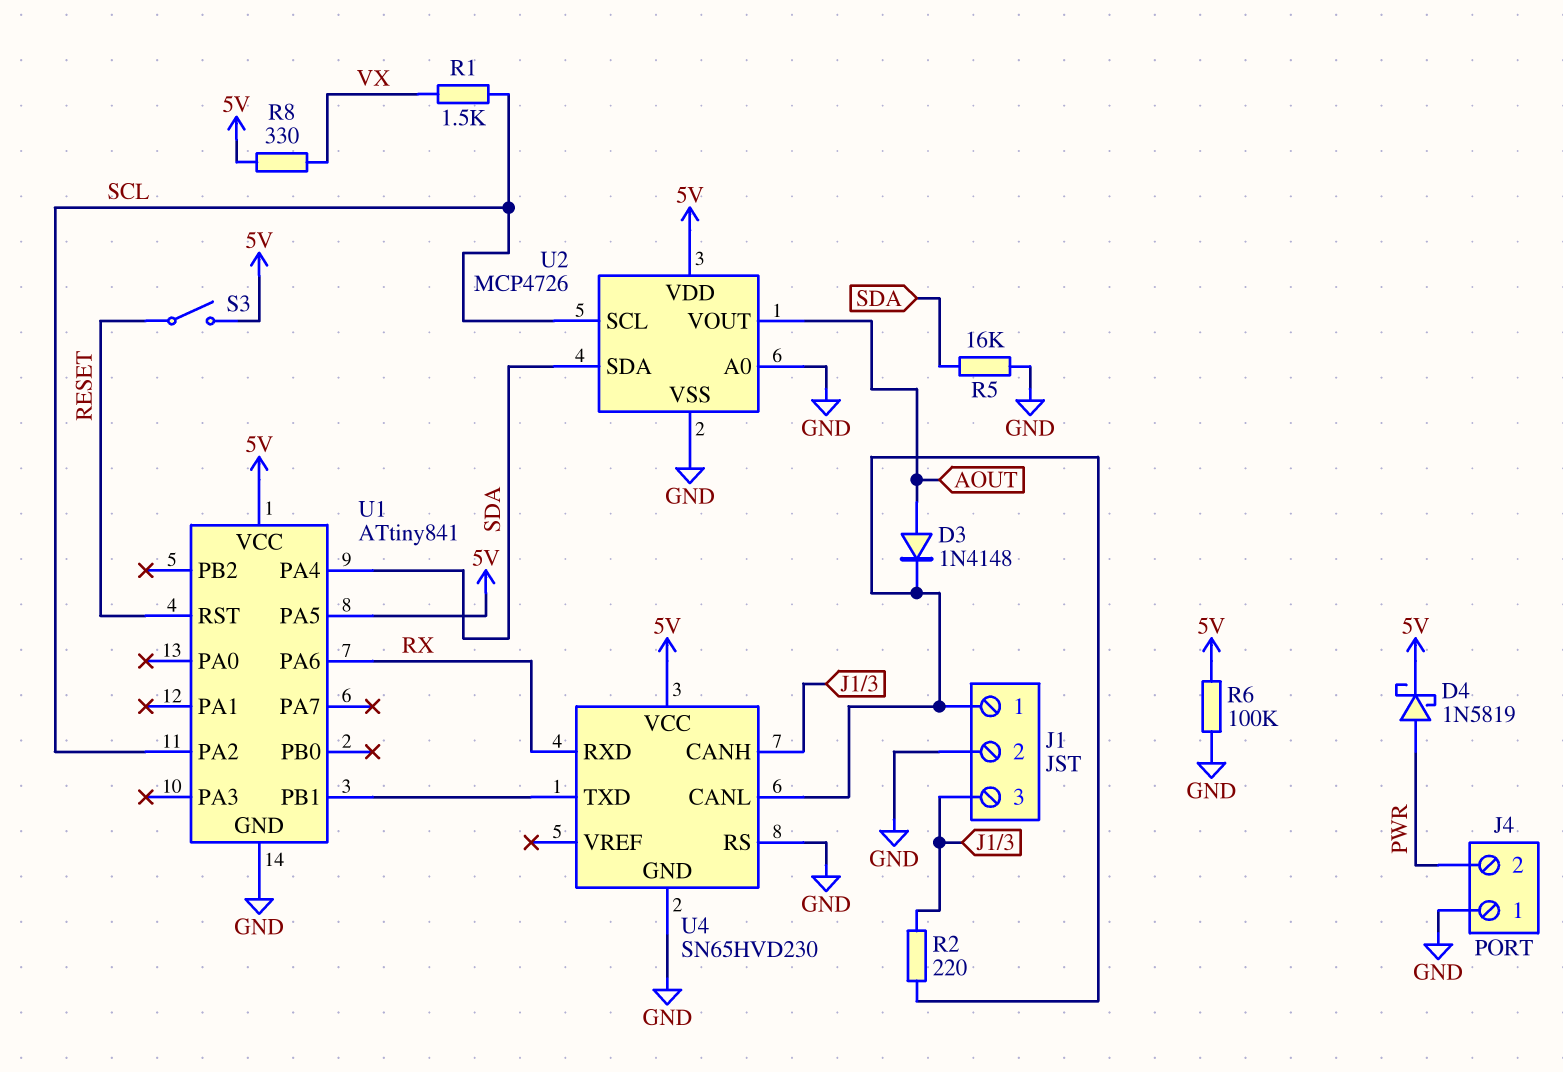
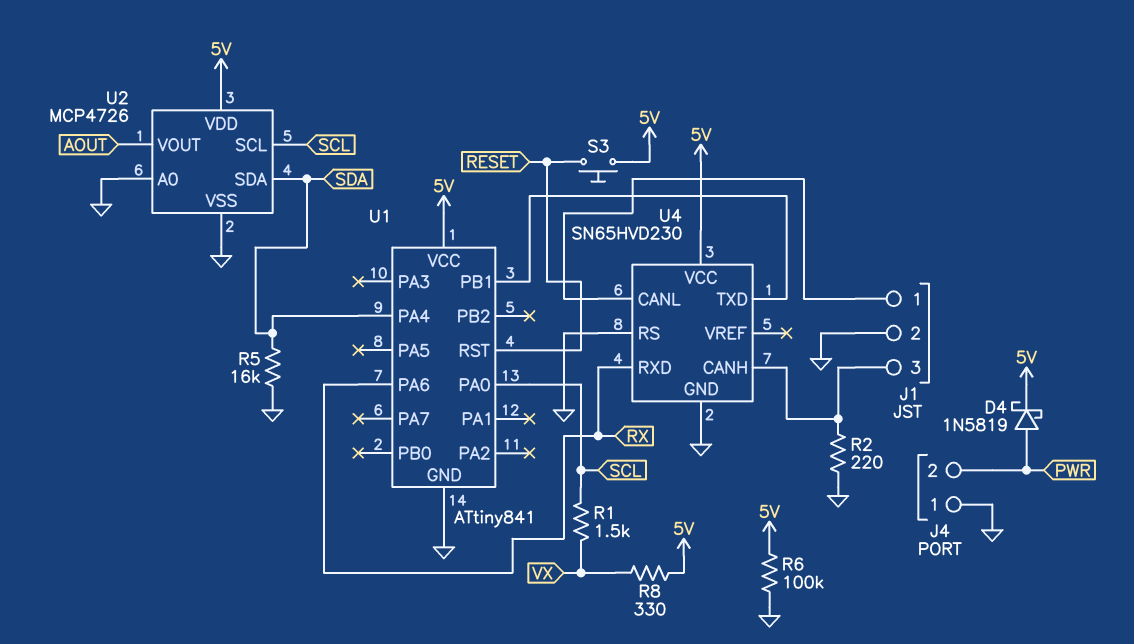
D3: diode 1N4148 (A AOUT, K J1/1) -> none
R2: 220 (J1/1, J1/3) -> 220 (GND, J1/3)
S3: switch (5V, RESET) -> button (5V, RESET)
U1 pin PA0: none -> SCL
U1 pin PA2: SCL -> none
U1 pin PA5: 5V -> none

